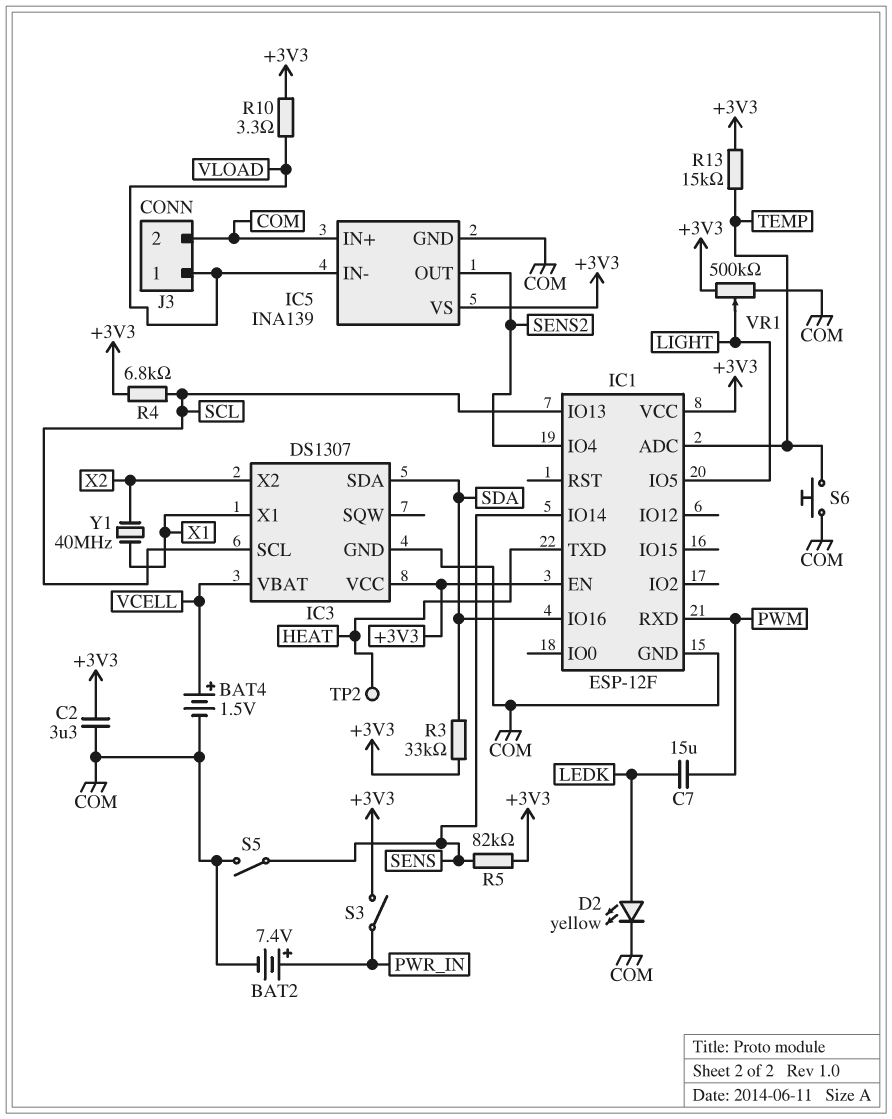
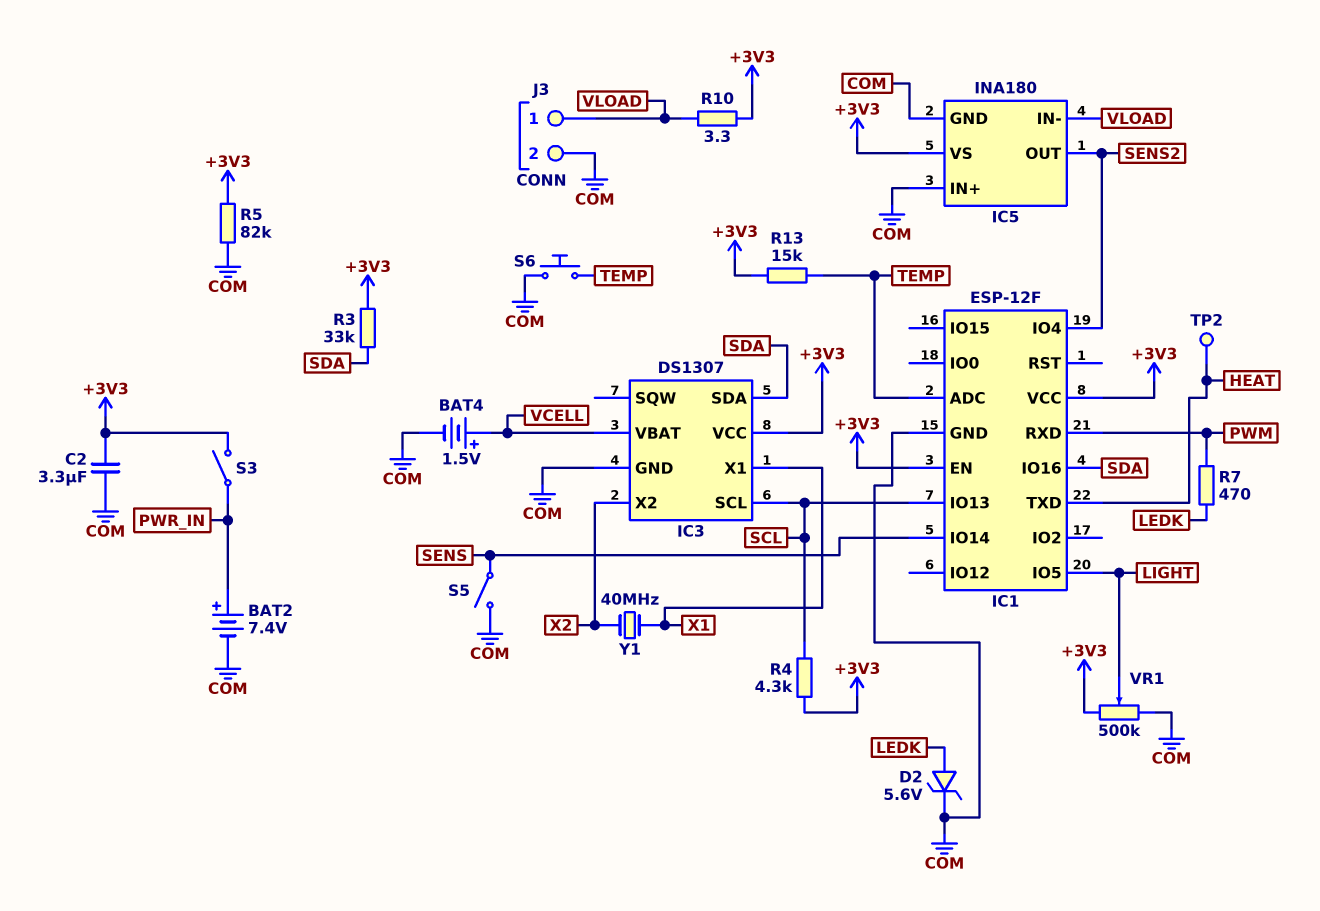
C7: 15uF (LEDK, PWM) -> none
D2: LED yellow (A LEDK, K COM) -> zener 5.6V (A LEDK, K COM)
IC5: INA139 -> INA180
R4: 6.8k (+3V3, SCL) -> 4.3k (+3V3, SCL)
R5: 82k (+3V3, SENS) -> 82k (+3V3, COM)
R7: none -> 470 (LEDK, PWM)

